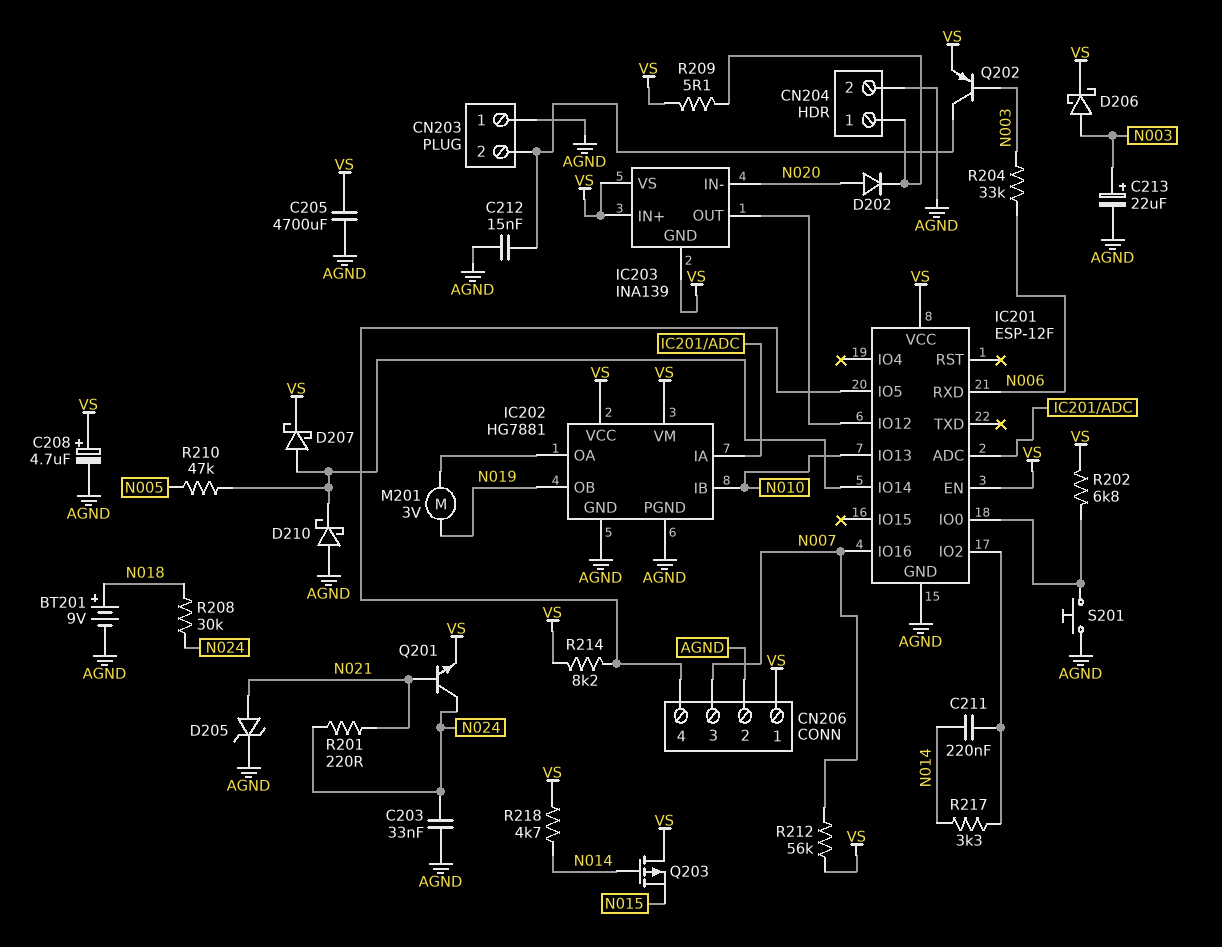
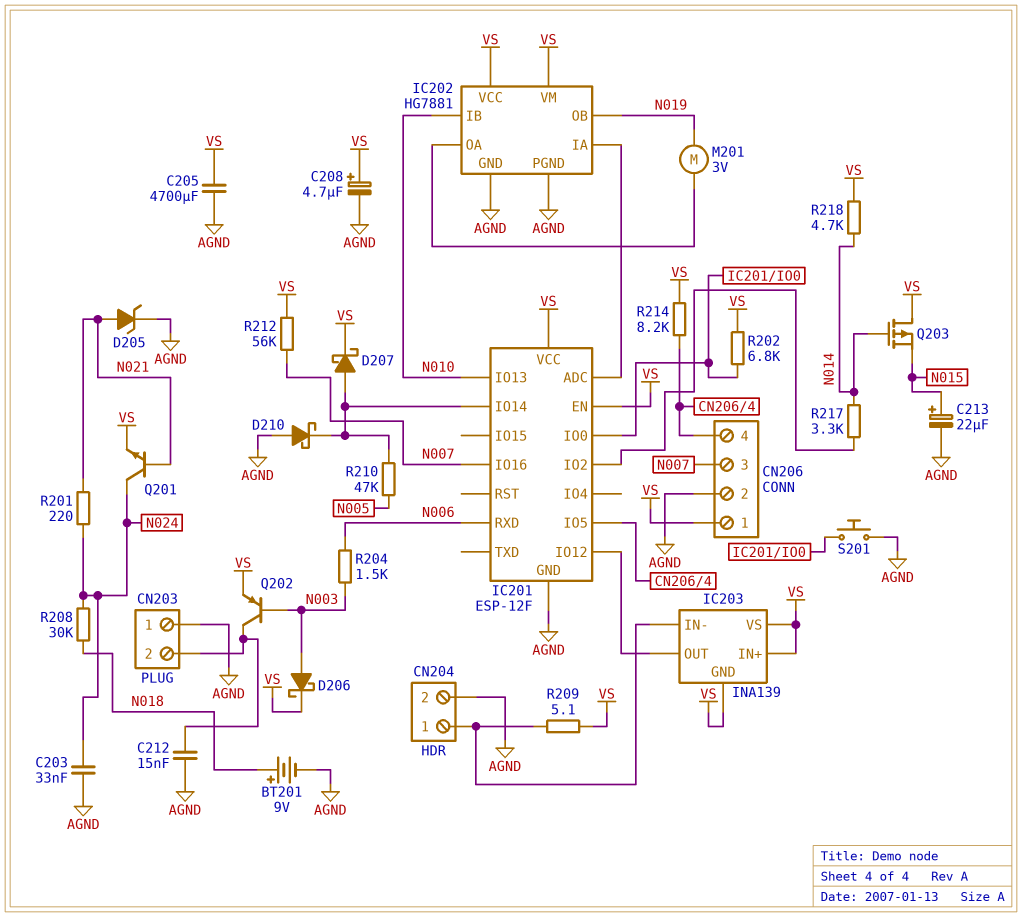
C211: 220nF (IC201/IO2, N014) -> none
C213: 22uF (plus N003, minus AGND) -> 22uF (plus N015, minus AGND)
D202: diode (A N020, K CN204/1) -> none
IC203 pin IN-: N020 -> CN204/1
R204: 33k (N003, N006) -> 1.5k (N003, N006)

